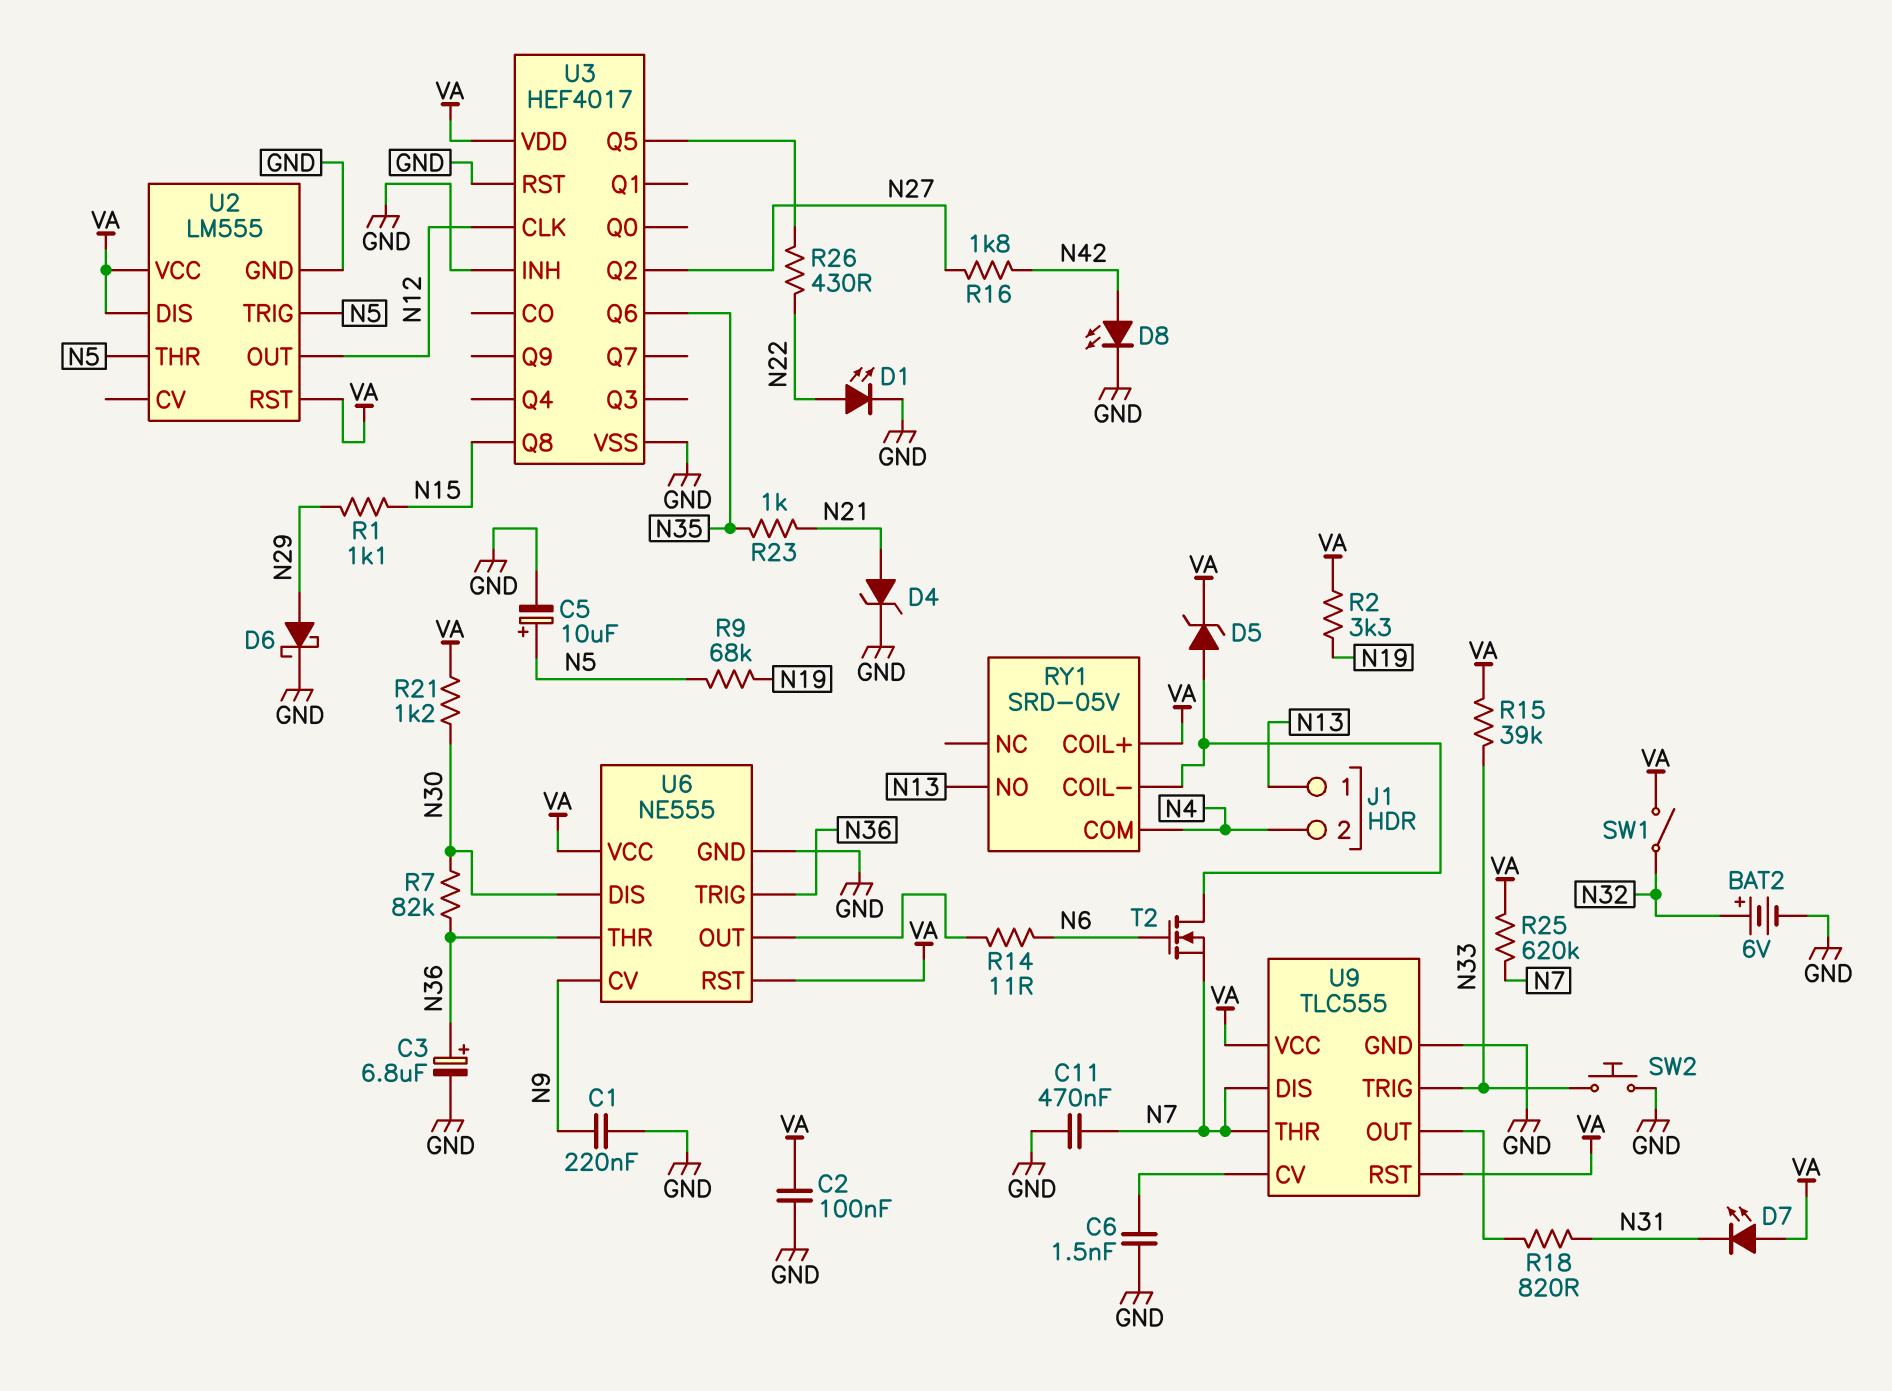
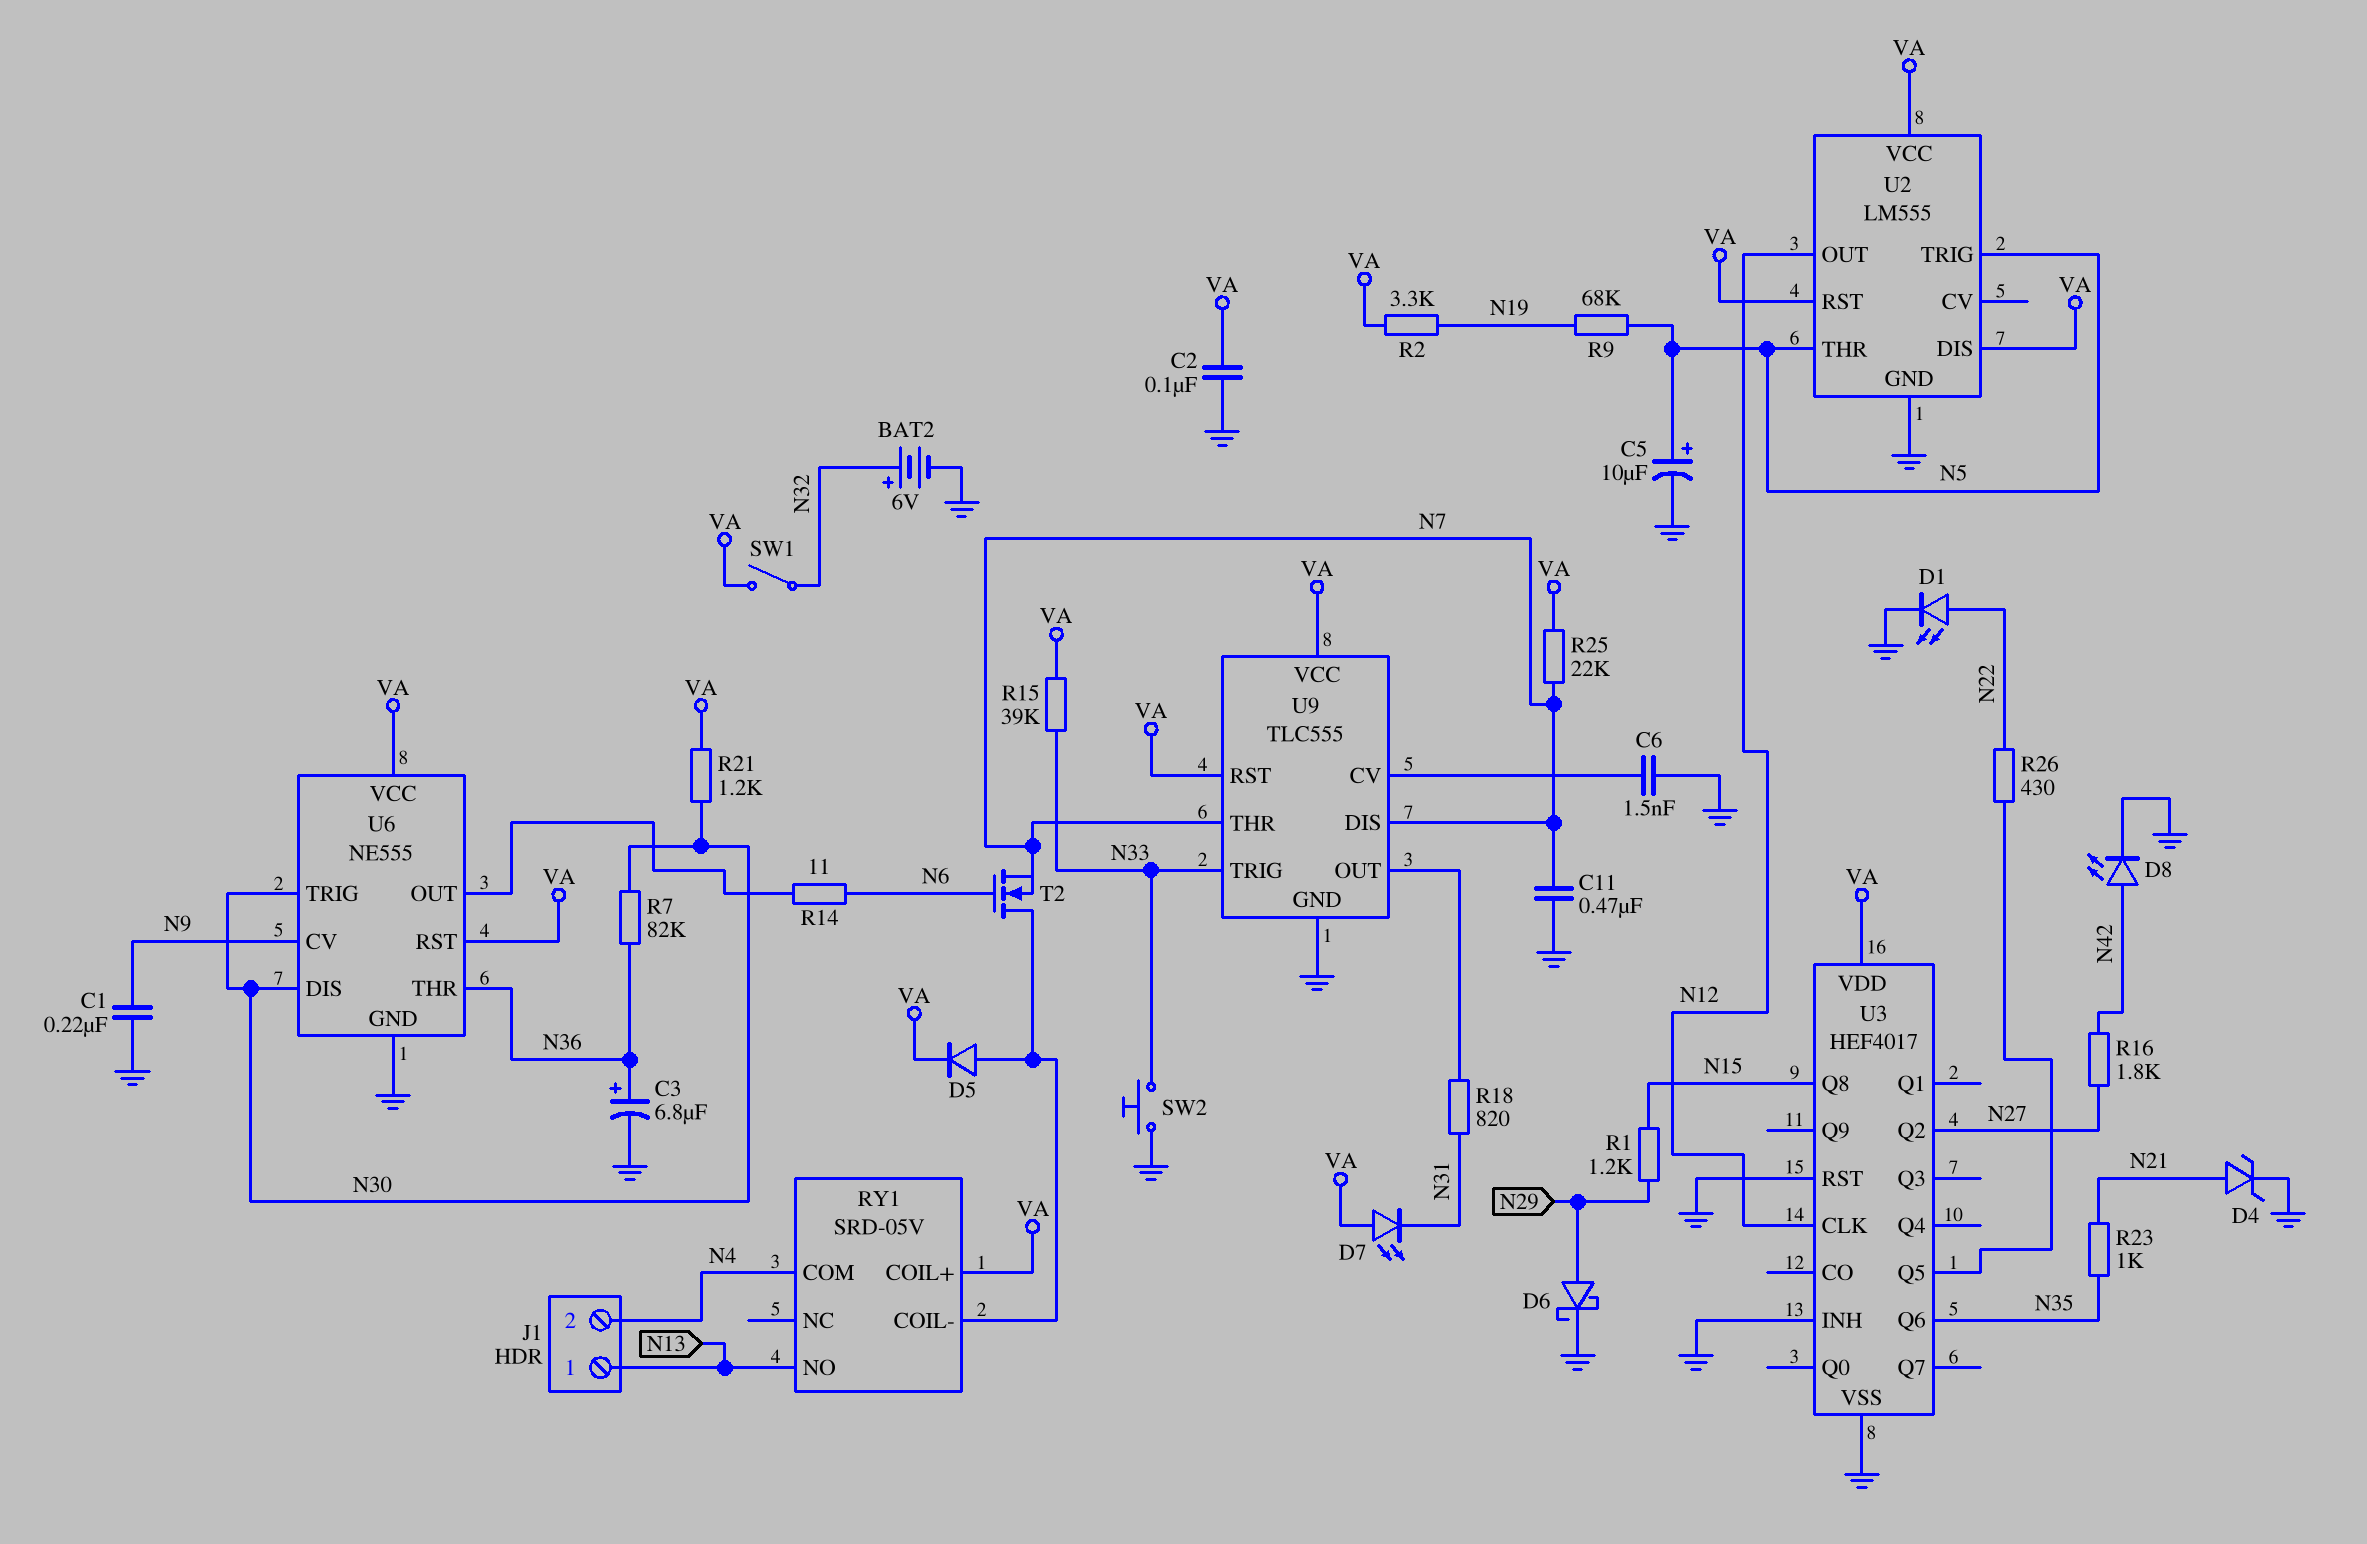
D5: zener (A RY1/COIL-, K VA) -> diode (A RY1/COIL-, K VA)
R1: 1.1k (N15, N29) -> 1.2k (N15, N29)
R25: 620k (N7, VA) -> 22k (N7, VA)
U6 pin TRIG: N36 -> N30

